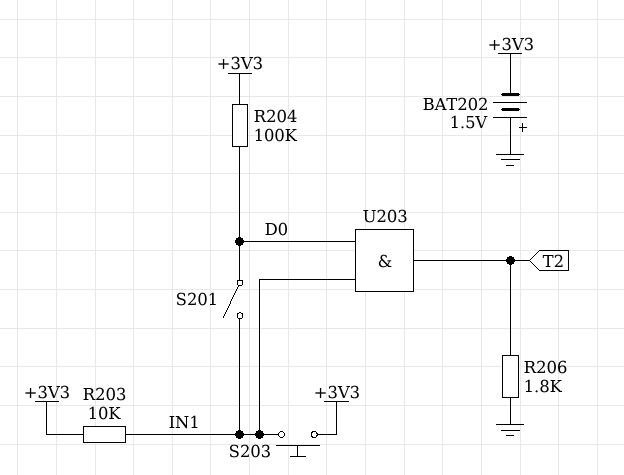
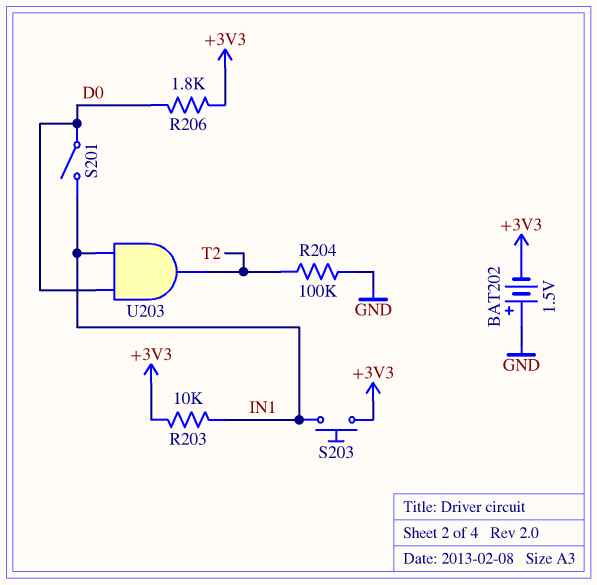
R204: 100k (+3V3, D0) -> 100k (GND, T2)
R206: 1.8k (GND, T2) -> 1.8k (+3V3, D0)

